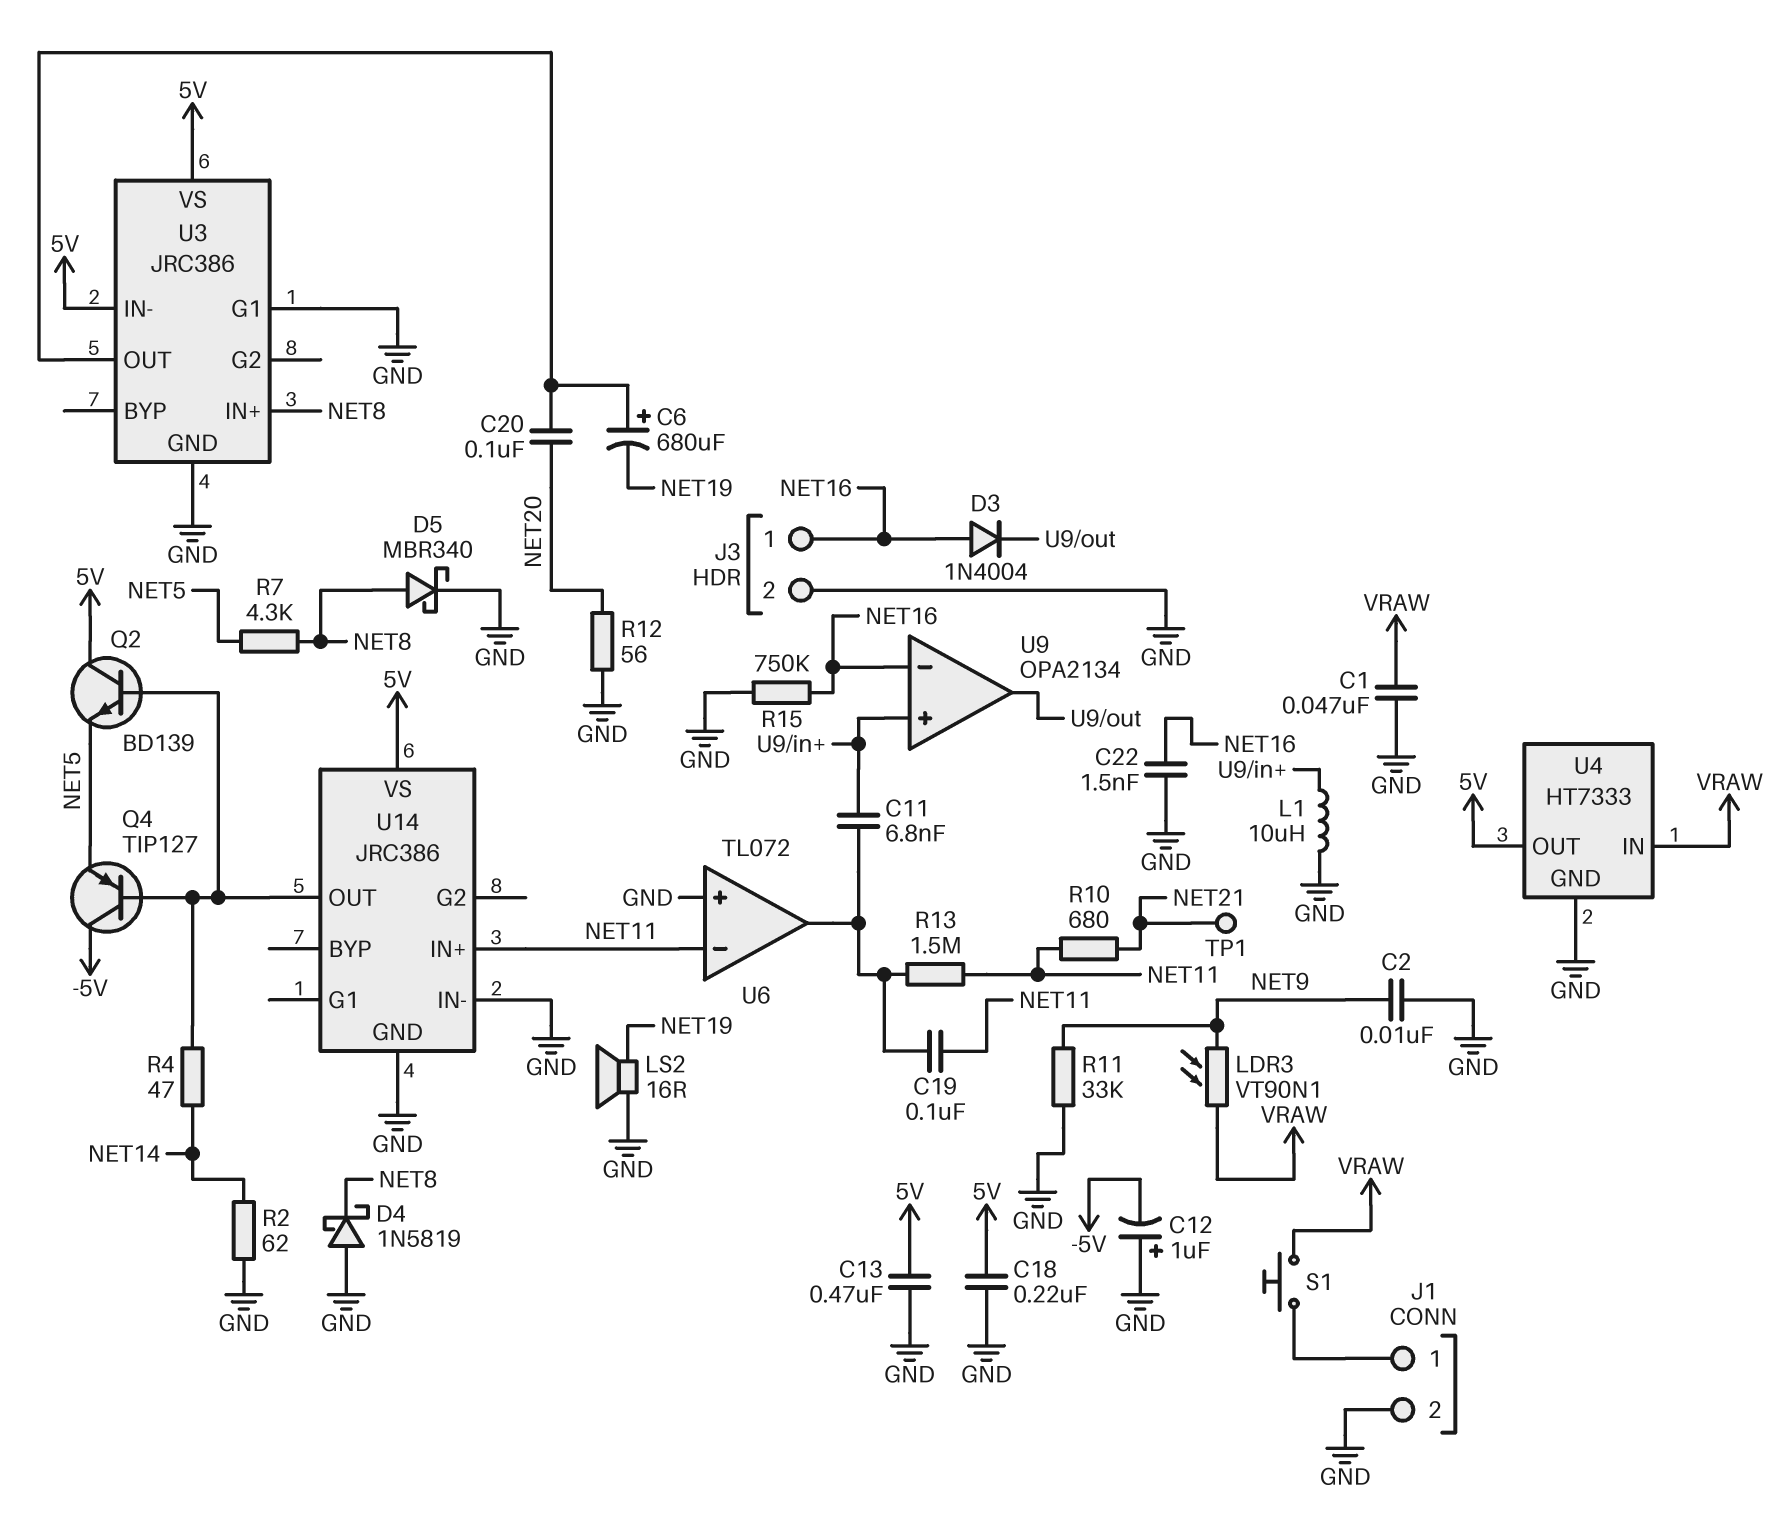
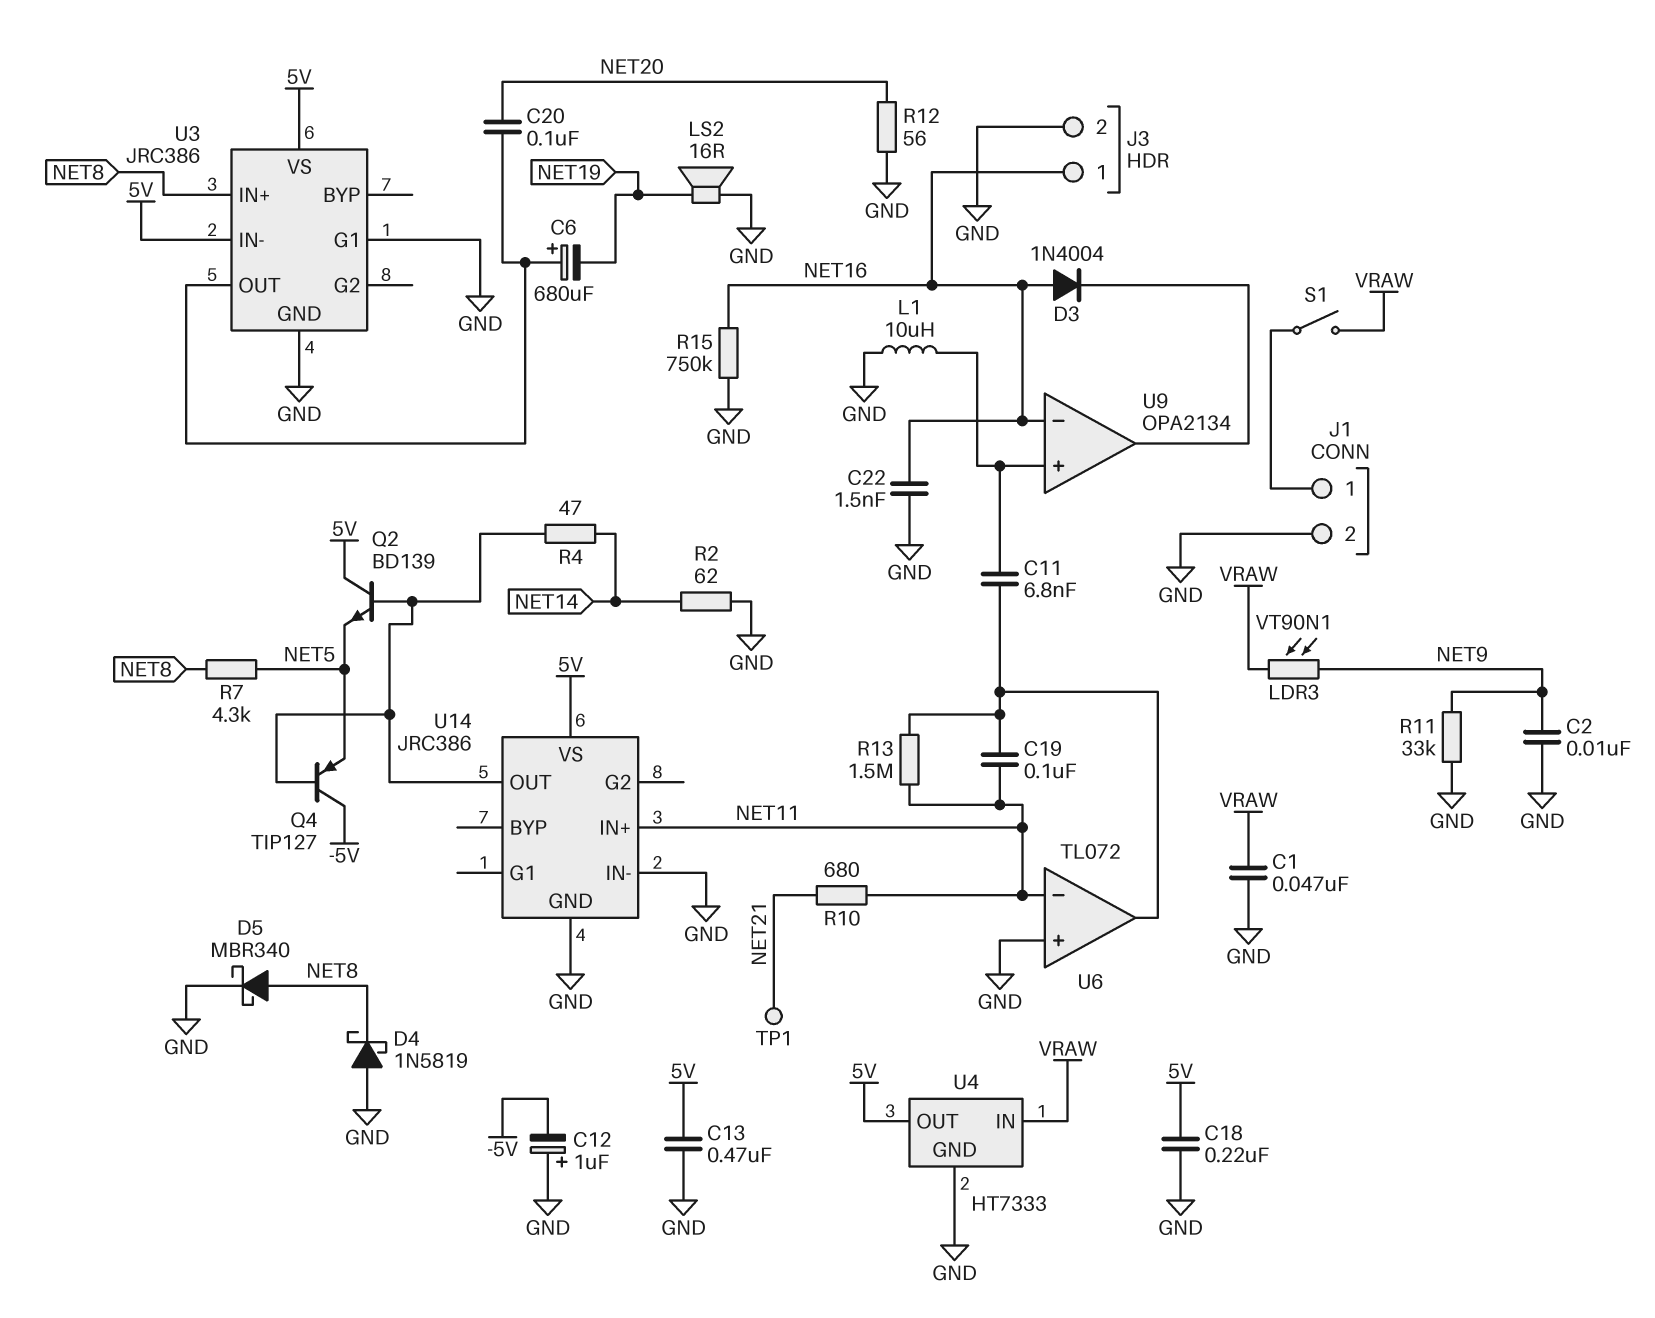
S1: button (J1/1, VRAW) -> switch (J1/1, VRAW)

